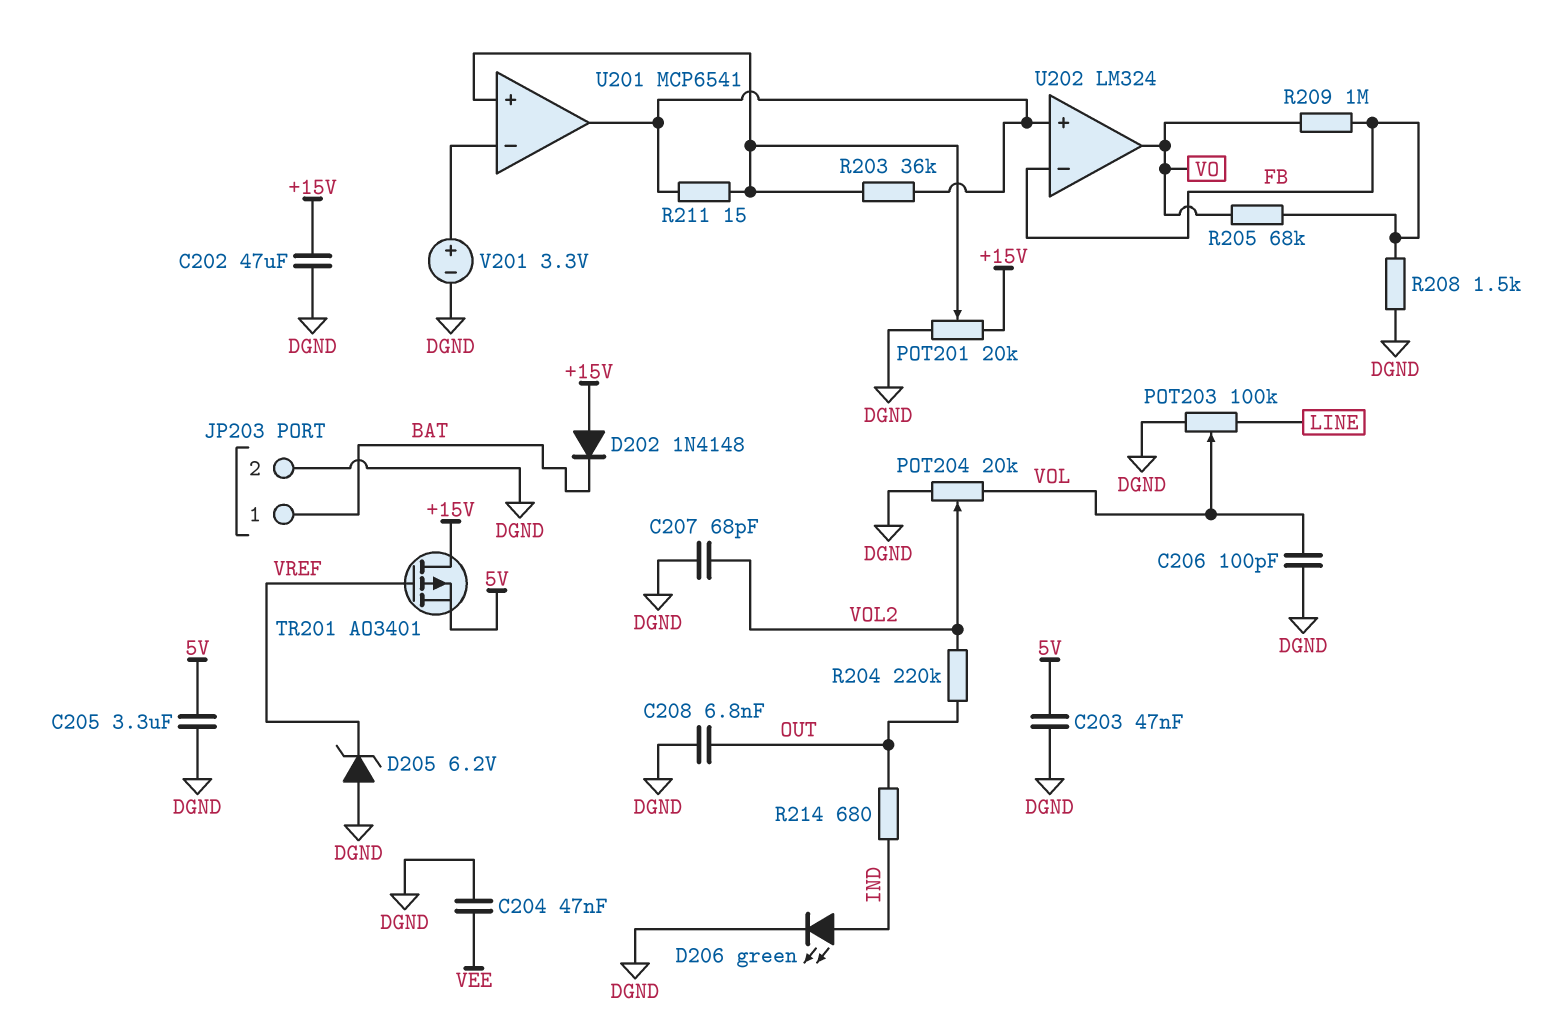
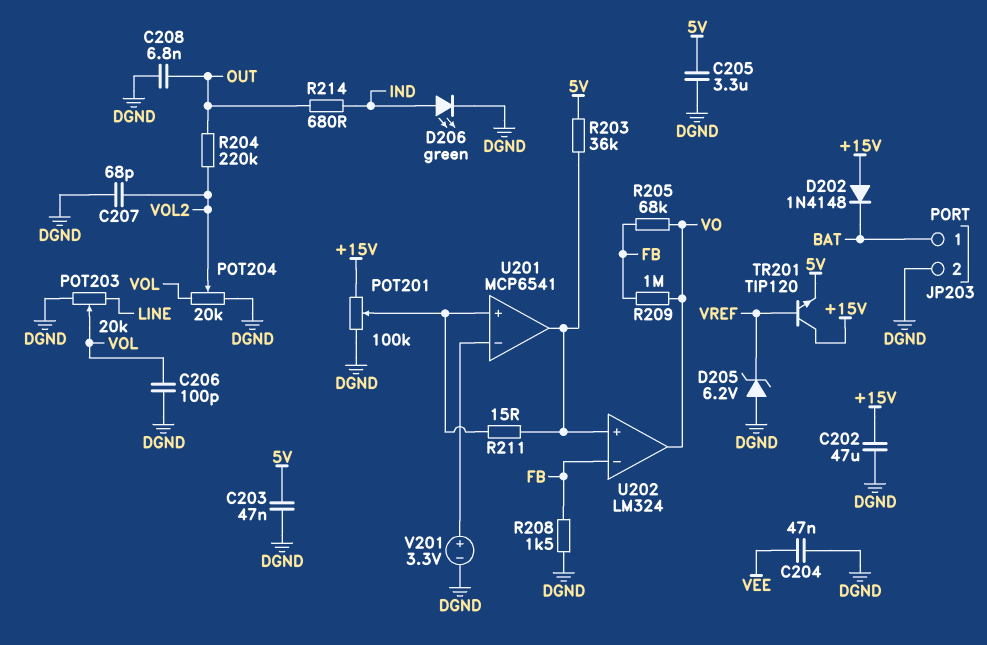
POT201: 20k (+15V, DGND, wiper U201/in+) -> 100k (+15V, DGND, wiper U201/in+)
POT203: 100k (DGND, LINE, wiper VOL) -> 20k (DGND, LINE, wiper VOL)
R203: 36k (U201/in+, U201/out) -> 36k (5V, U201/out)
TR201: PMOS AO3401 (G VREF, D +15V, S 5V) -> NPN TIP120 (B VREF, C +15V, E 5V)

